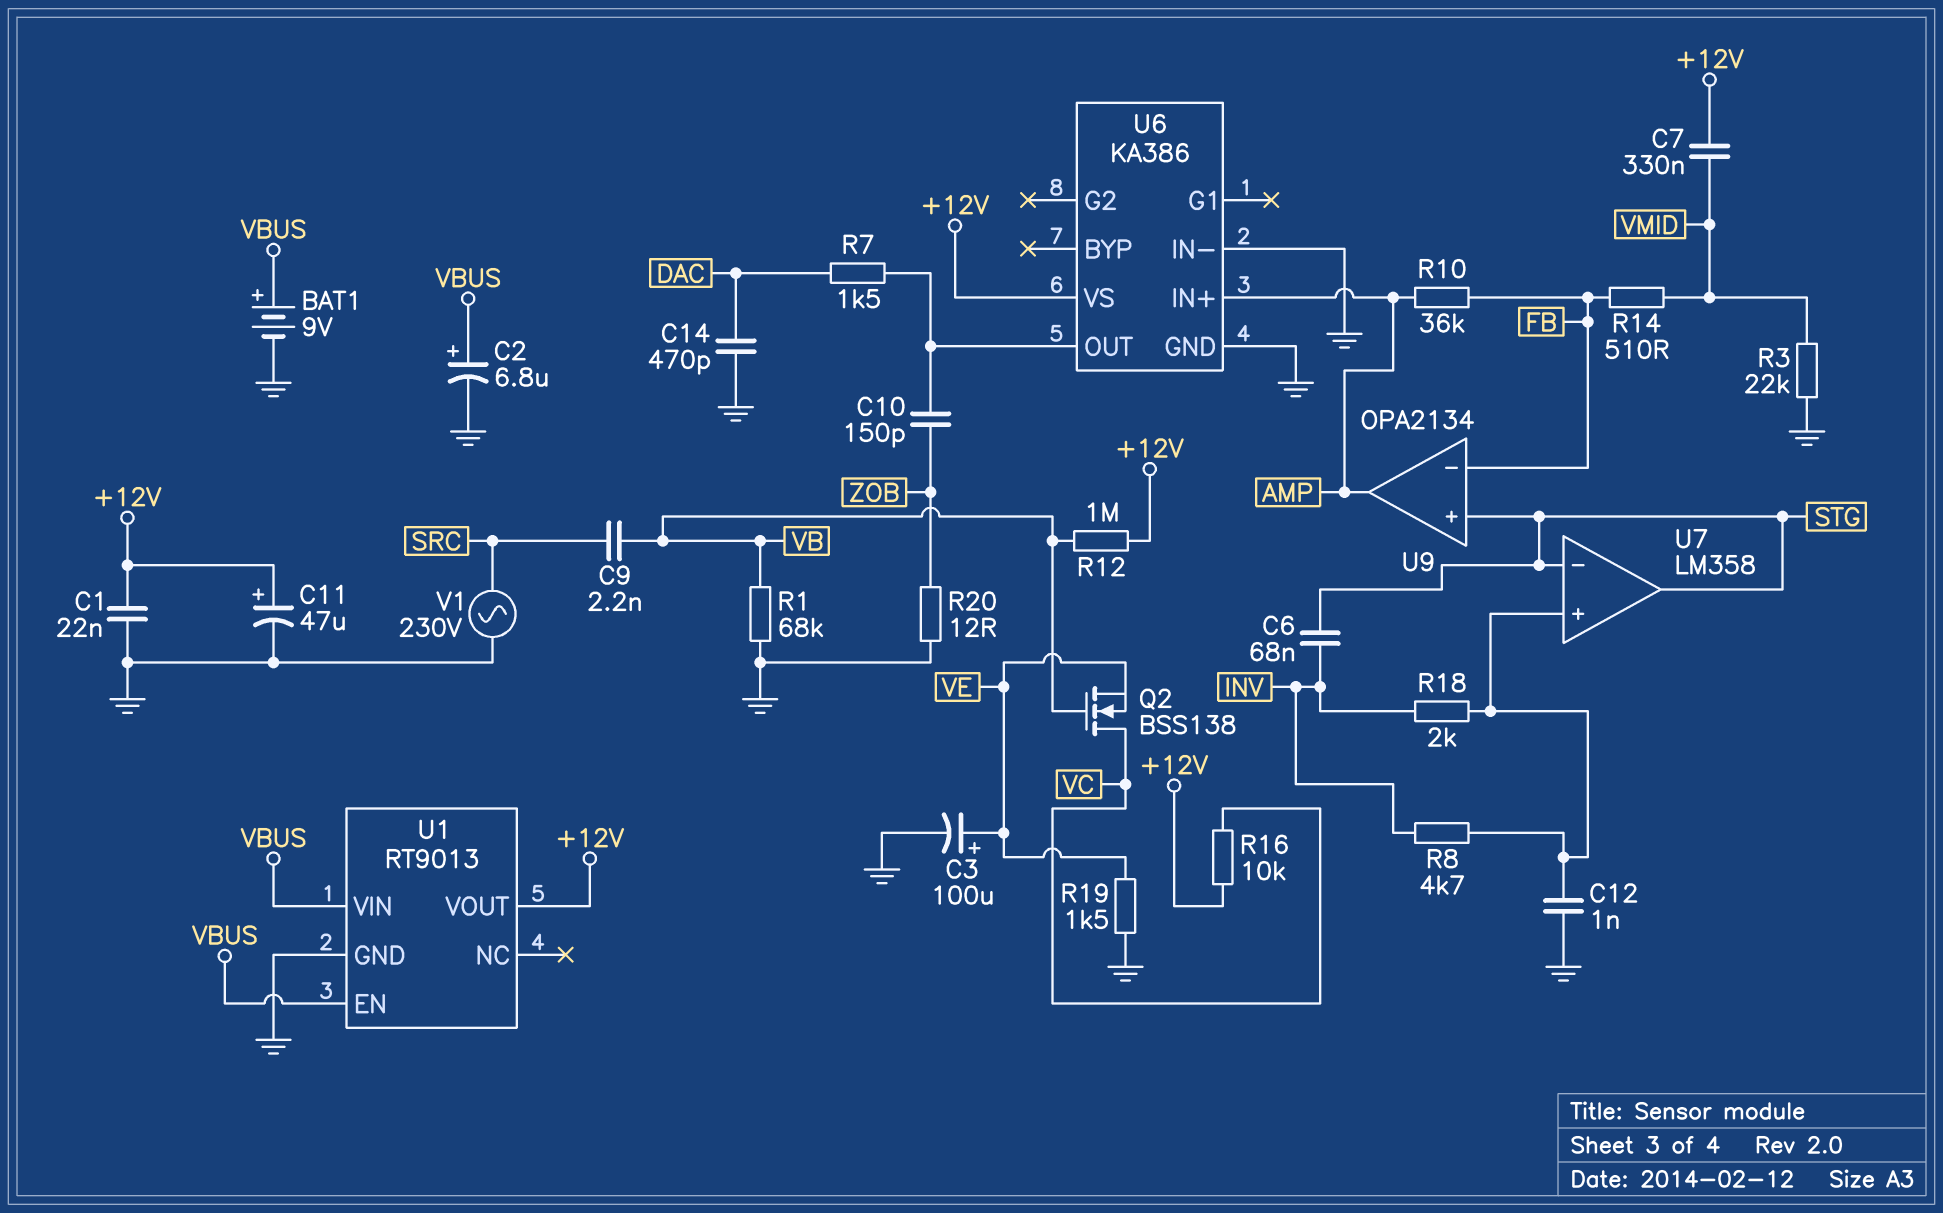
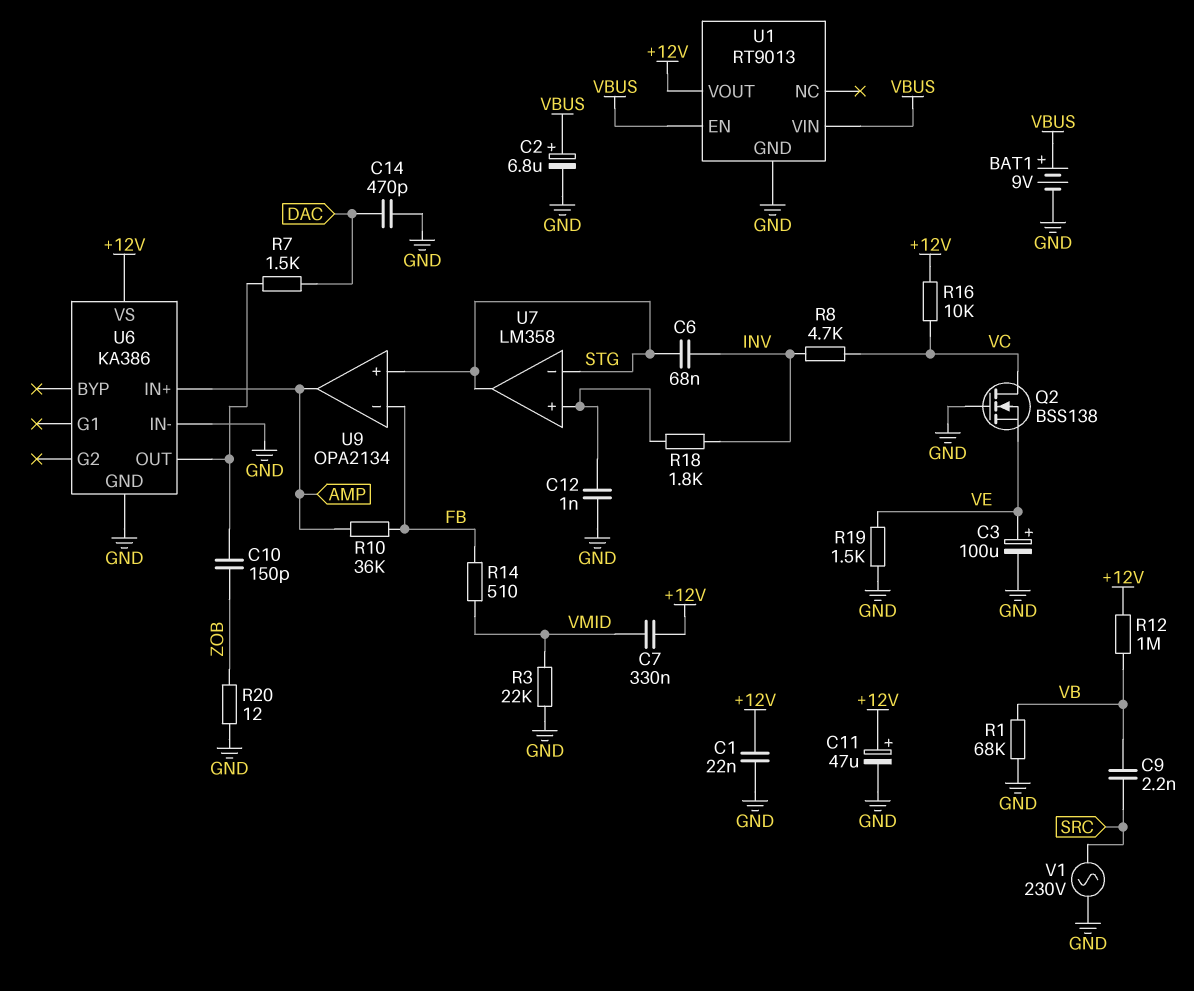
Q2: NMOS BSS138 (G VB, D VC, S VE) -> NMOS BSS138 (G GND, D VC, S VE)
R8: 4.7k (INV, U7/in+) -> 4.7k (INV, VC)
R18: 2k (INV, U7/in+) -> 1.8k (INV, U7/in+)

